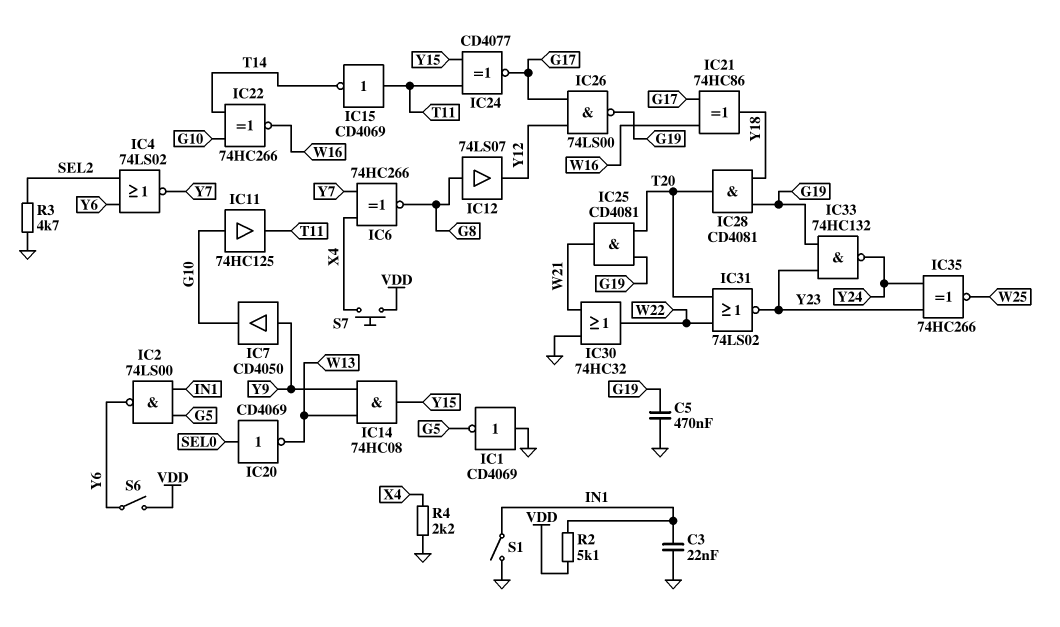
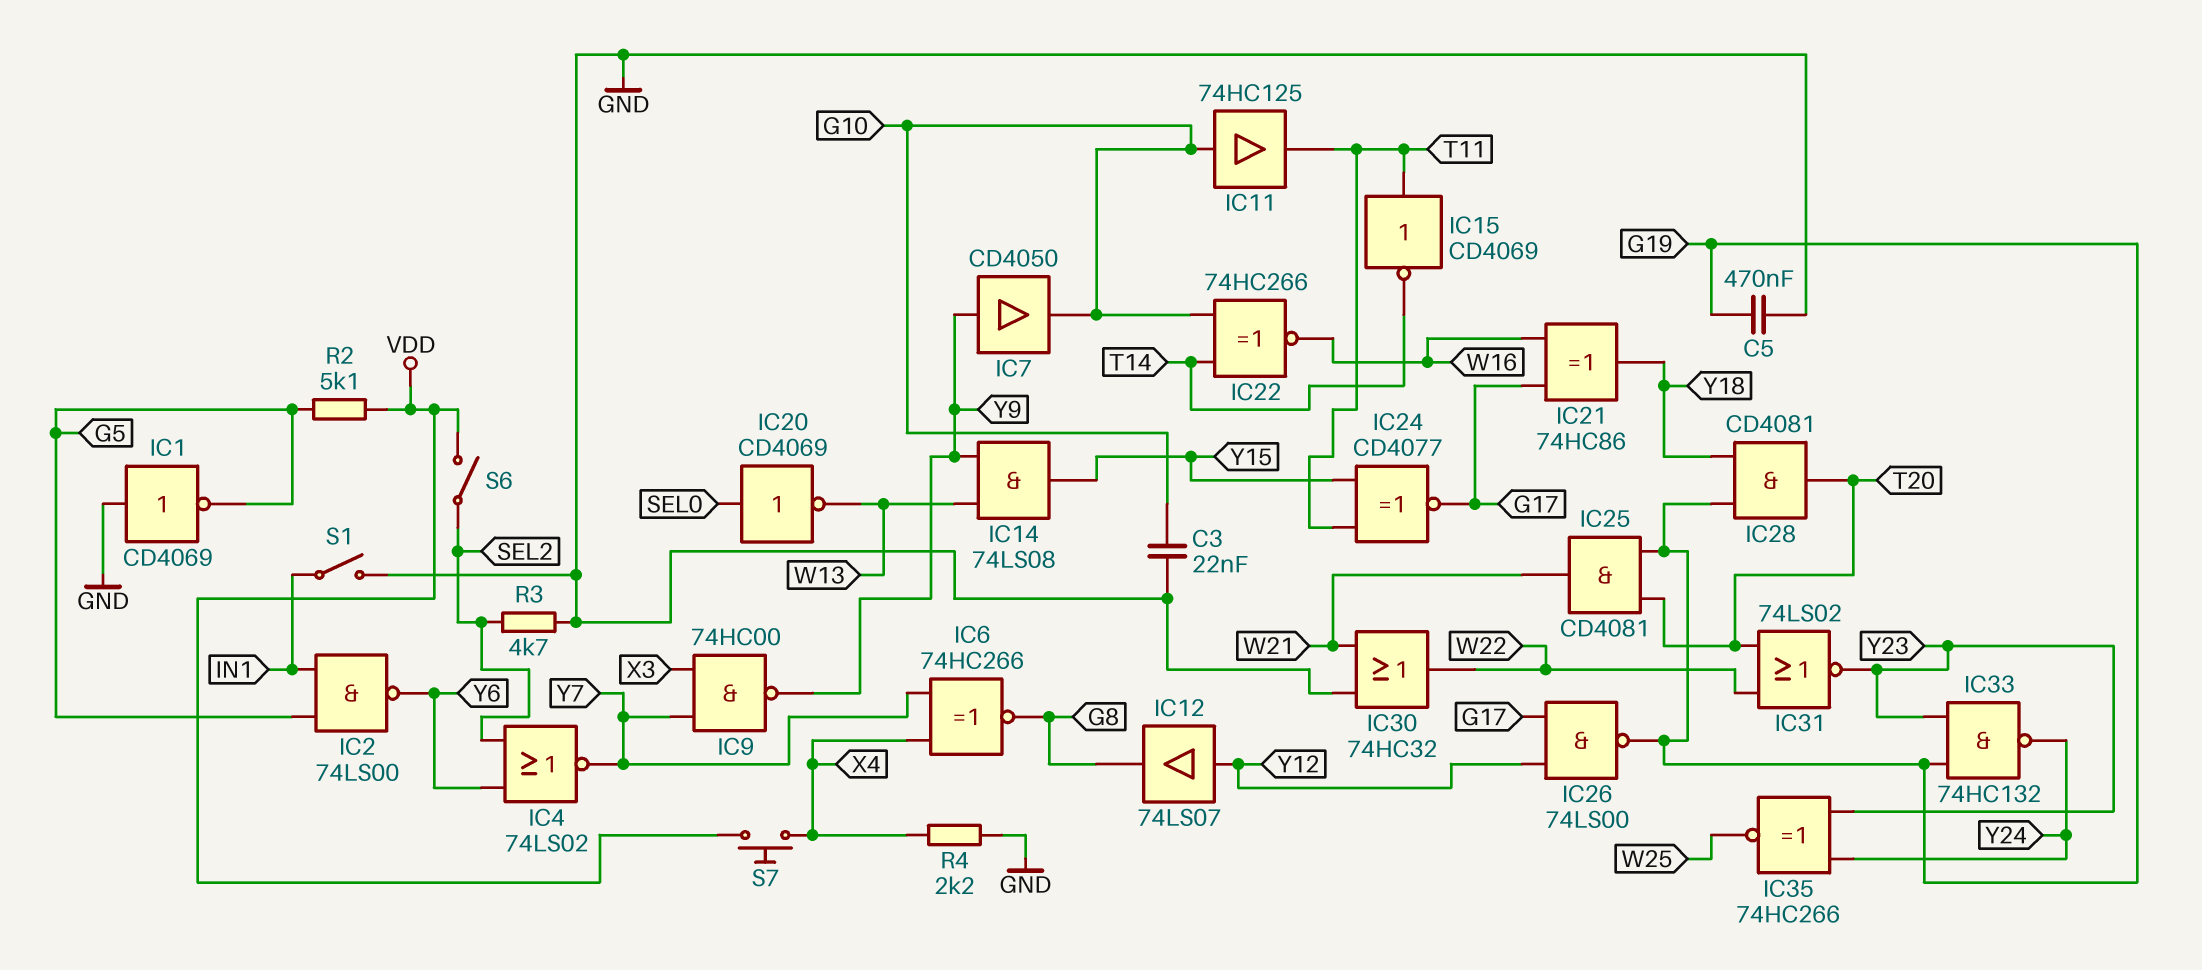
C3: 22nF (GND, IN1) -> 22nF (G10, GND)
IC9: none -> NAND 74HC00 (in X3, in Y7, out Y9)
IC12: buffer 74LS07 (in G8, out Y12) -> buffer 74LS07 (in Y12, out G8)
IC14: AND 74HC08 (in W13, in Y9, out Y15) -> AND 74LS08 (in W13, in Y9, out Y15)
R2: 5.1k (IN1, VDD) -> 5.1k (G5, VDD)
S6: switch (VDD, Y6) -> switch (SEL2, VDD)

